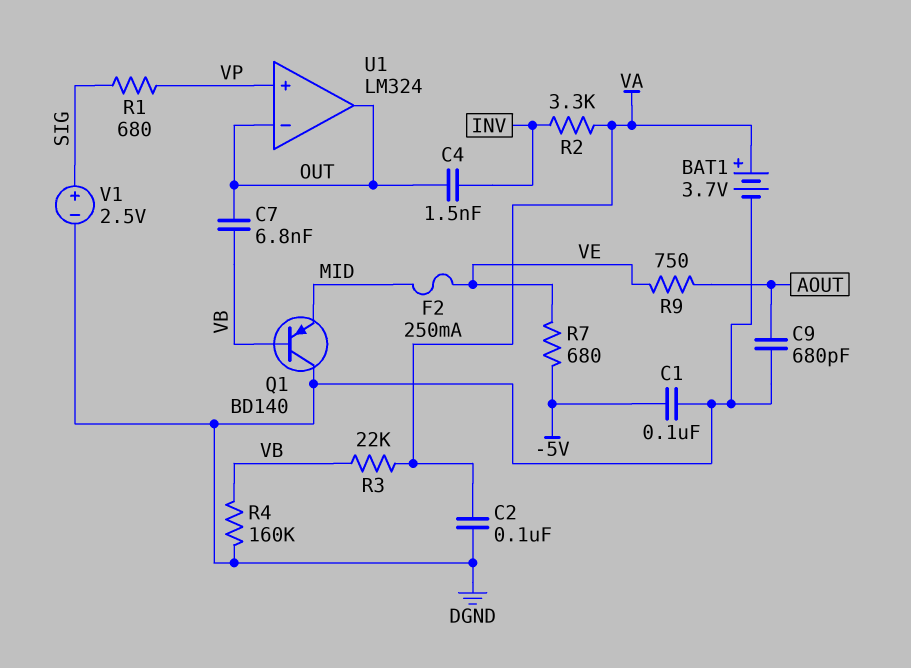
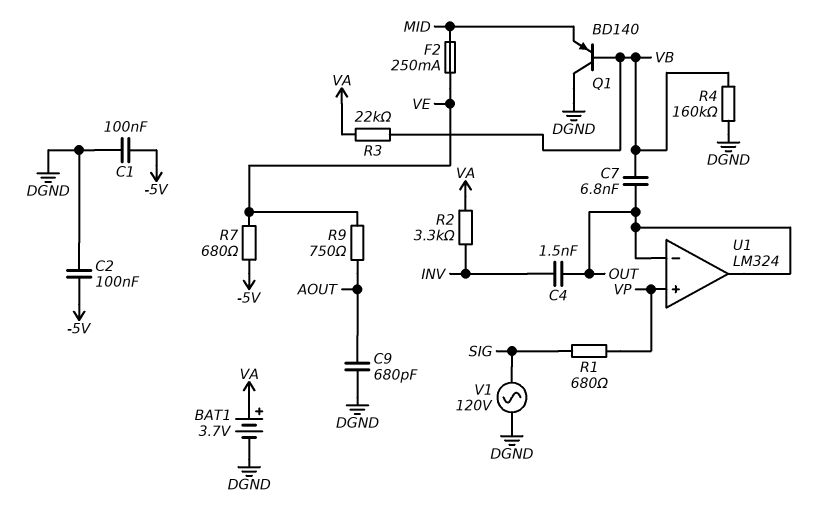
C2: 100nF (DGND, VA) -> 100nF (-5V, DGND)
V1: 2.5V (plus SIG, minus DGND) -> AC 120V (DGND, SIG)

